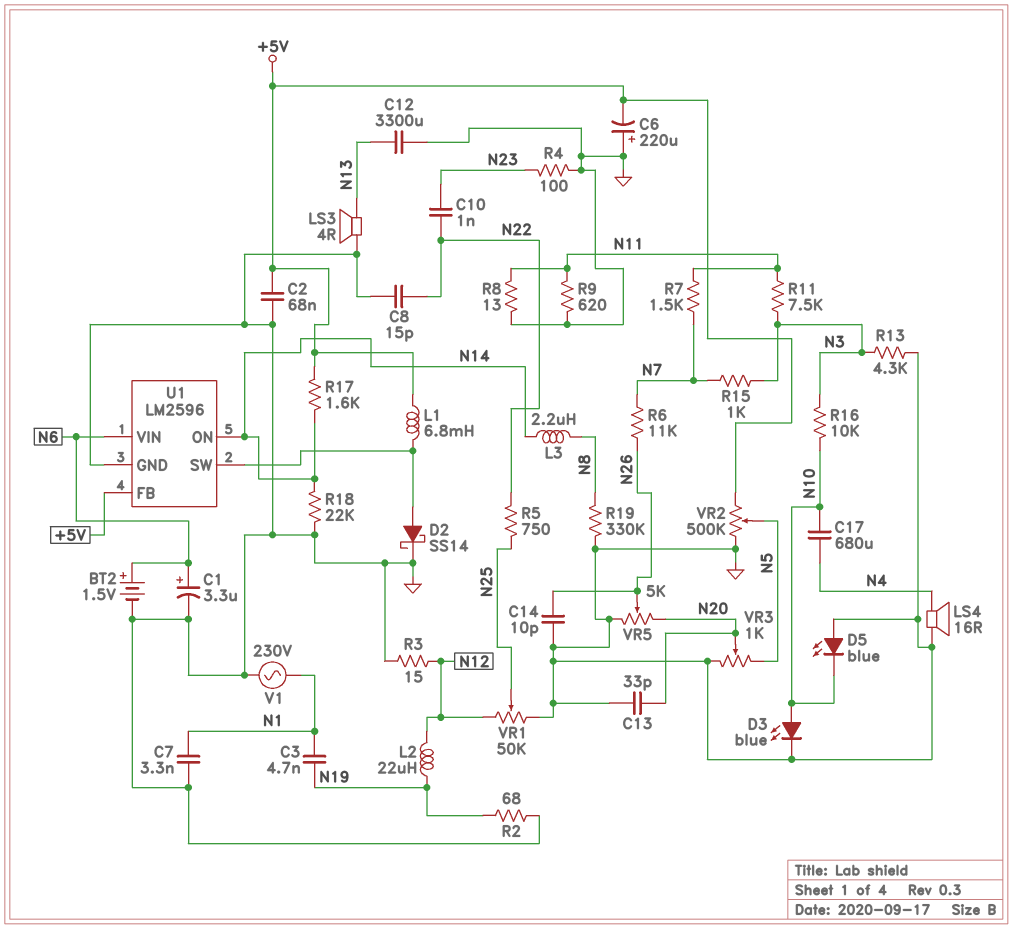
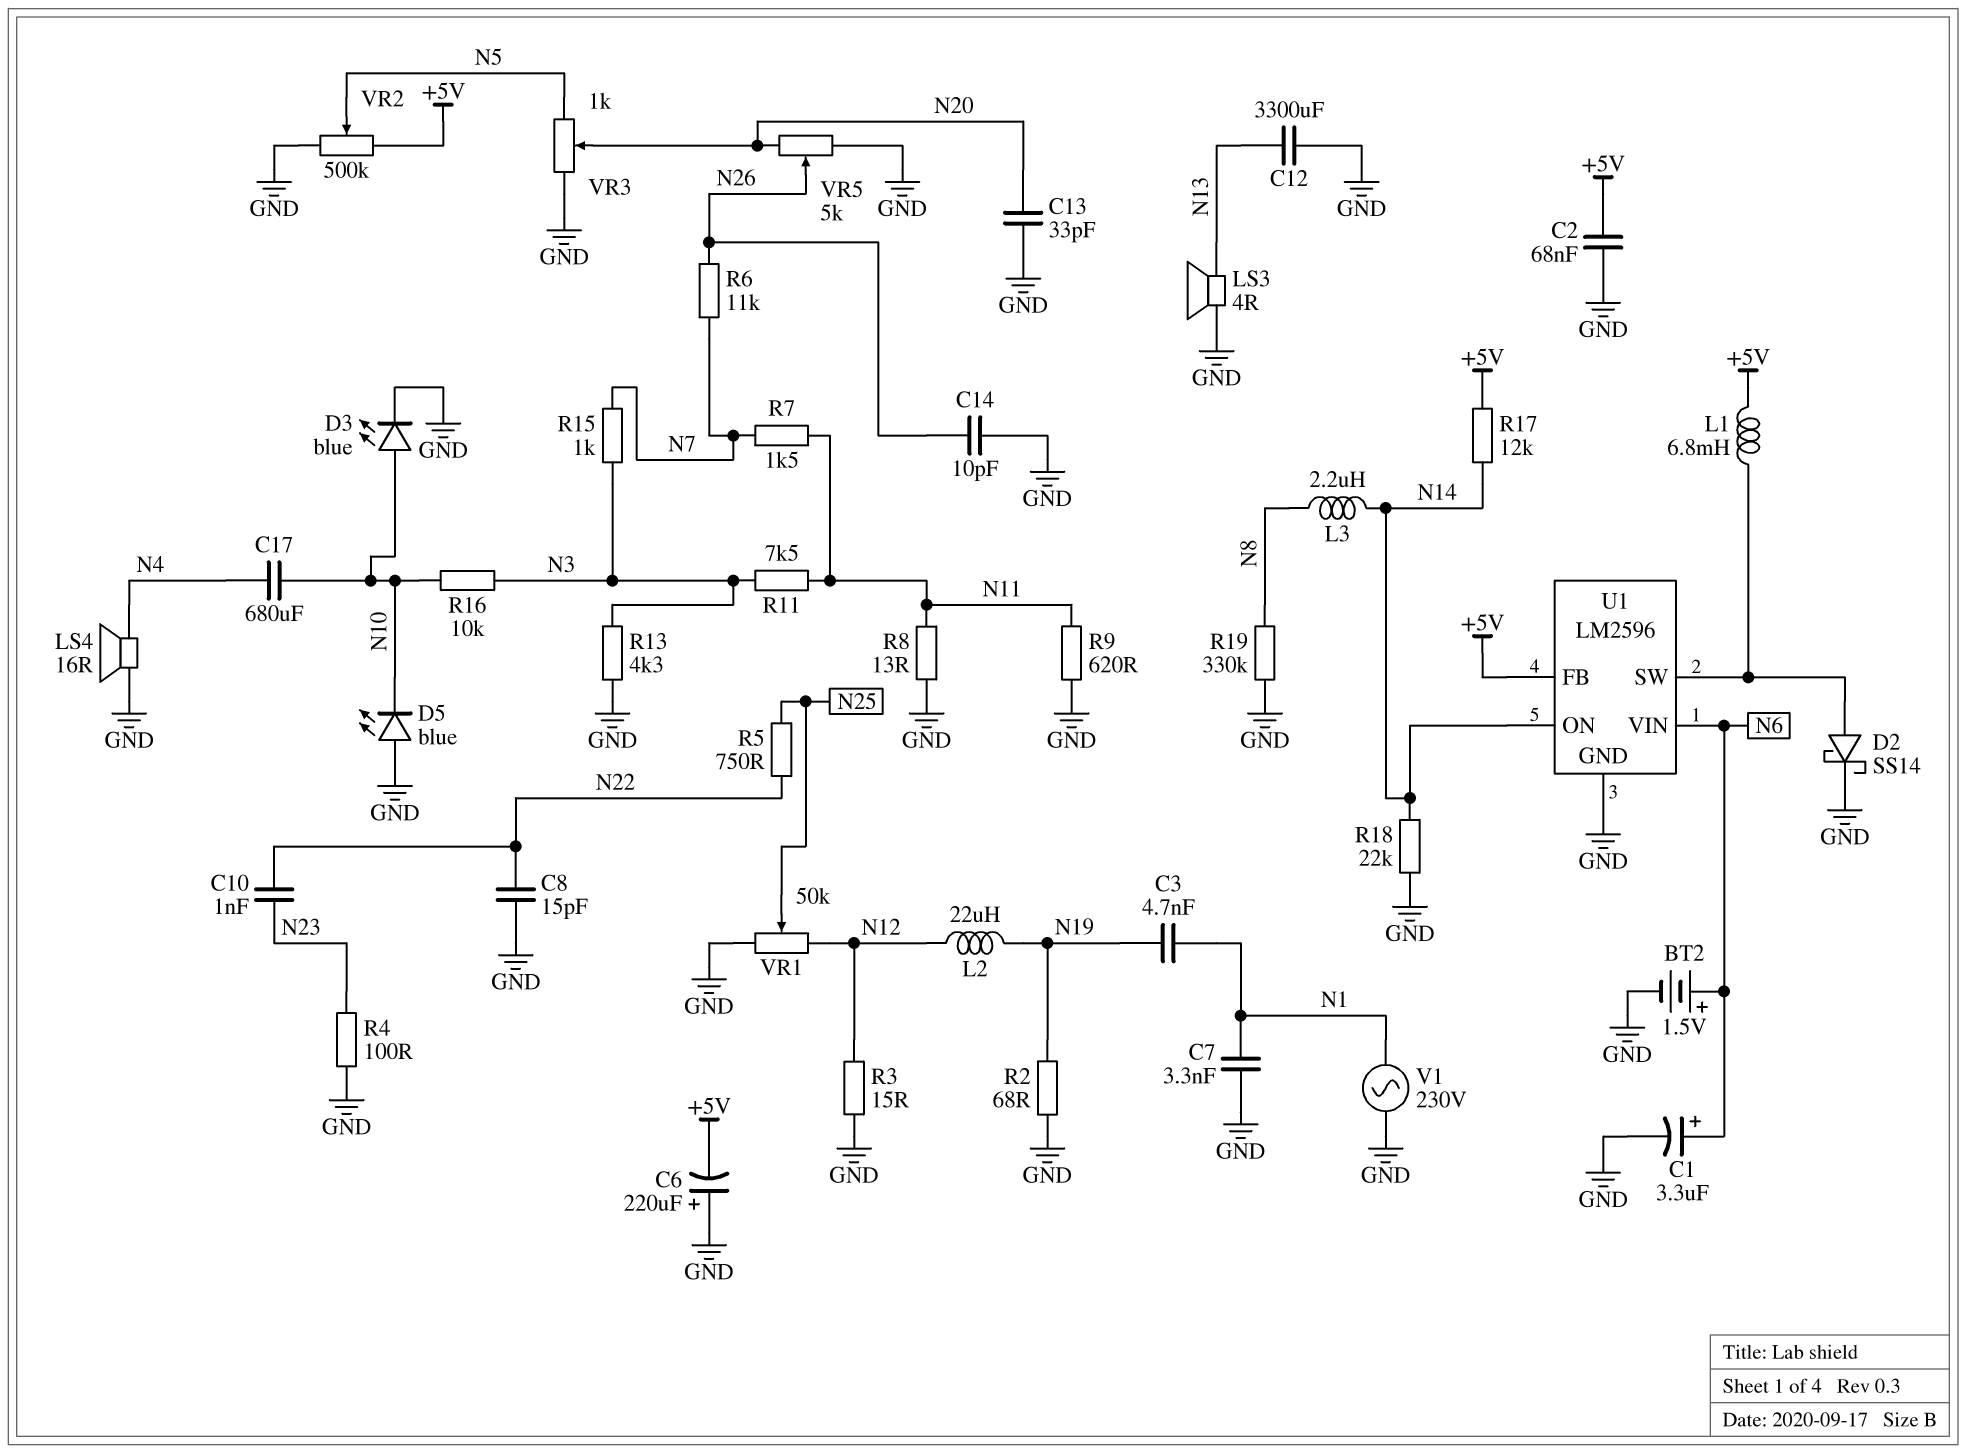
R17: 1.6k (+5V, N14) -> 12k (+5V, N14)

